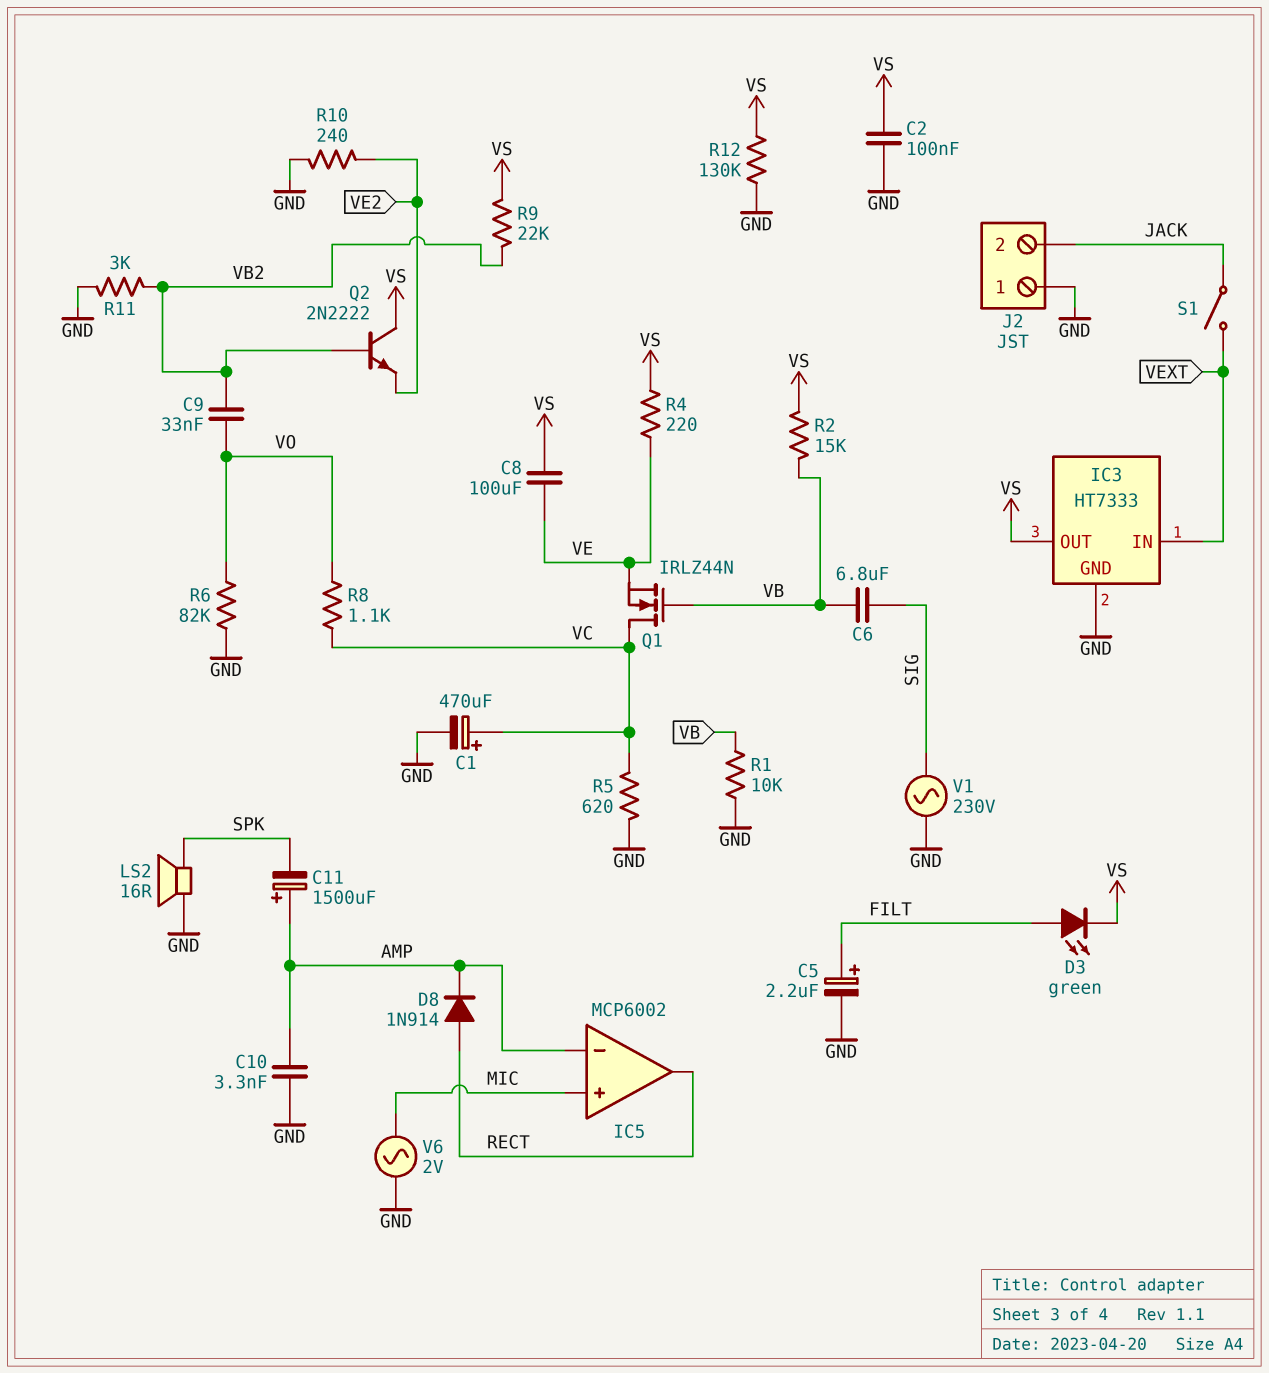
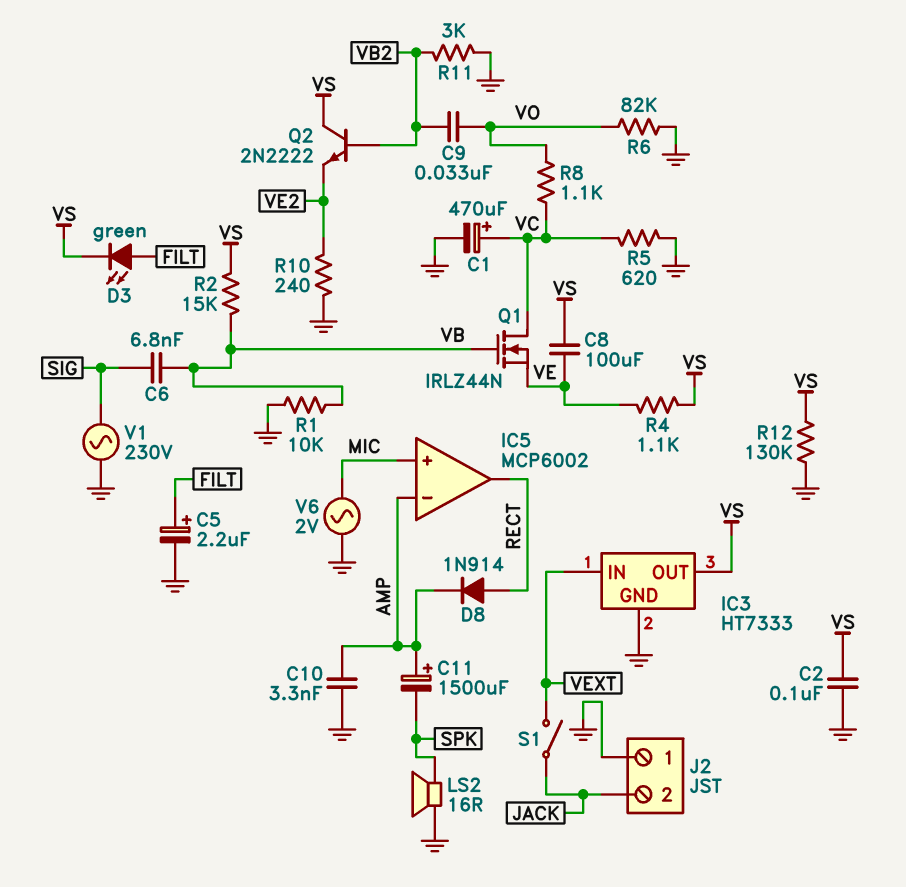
C6: 6.8uF (SIG, VB) -> 6.8nF (SIG, VB)
R4: 220 (VE, VS) -> 1.1k (VE, VS)
R9: 22k (VB2, VS) -> none

